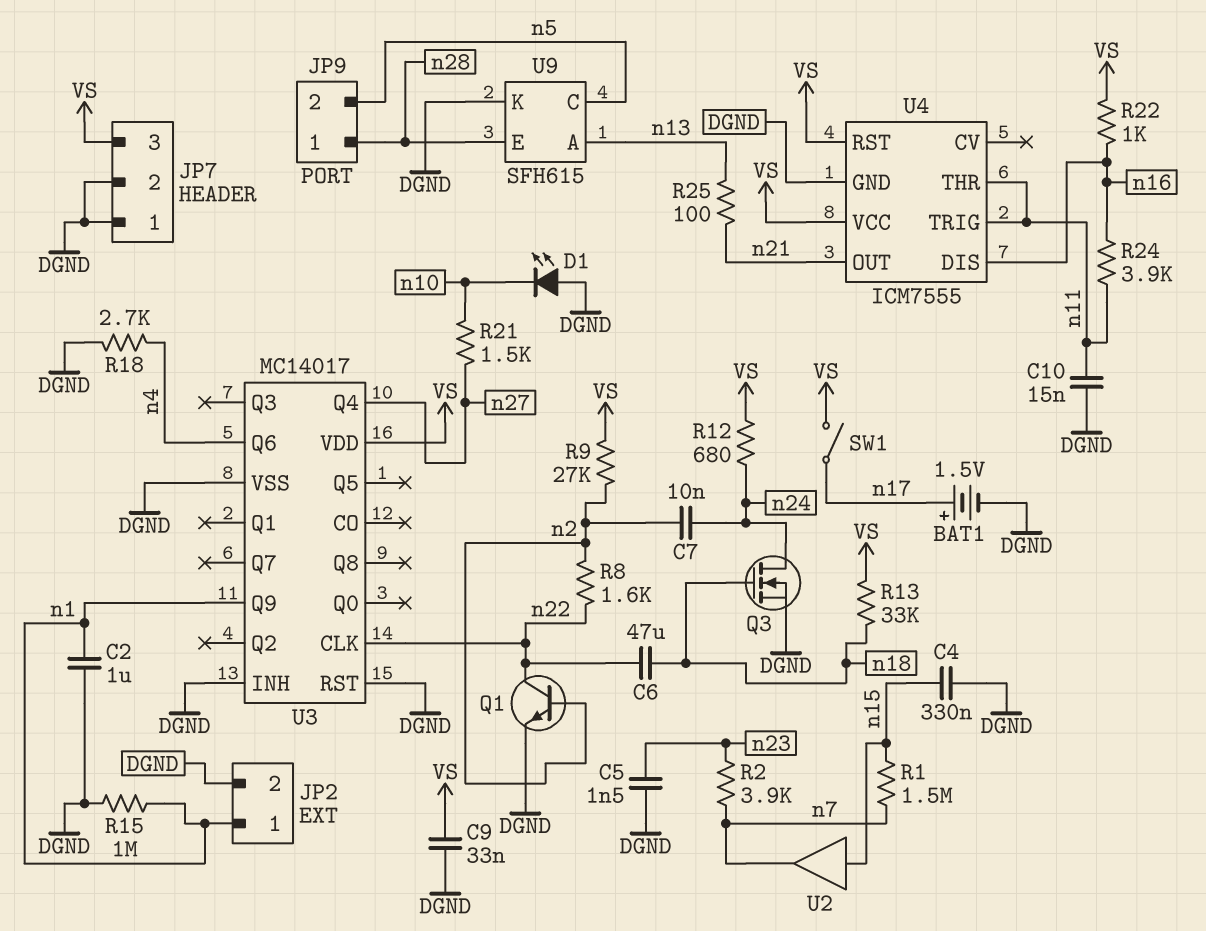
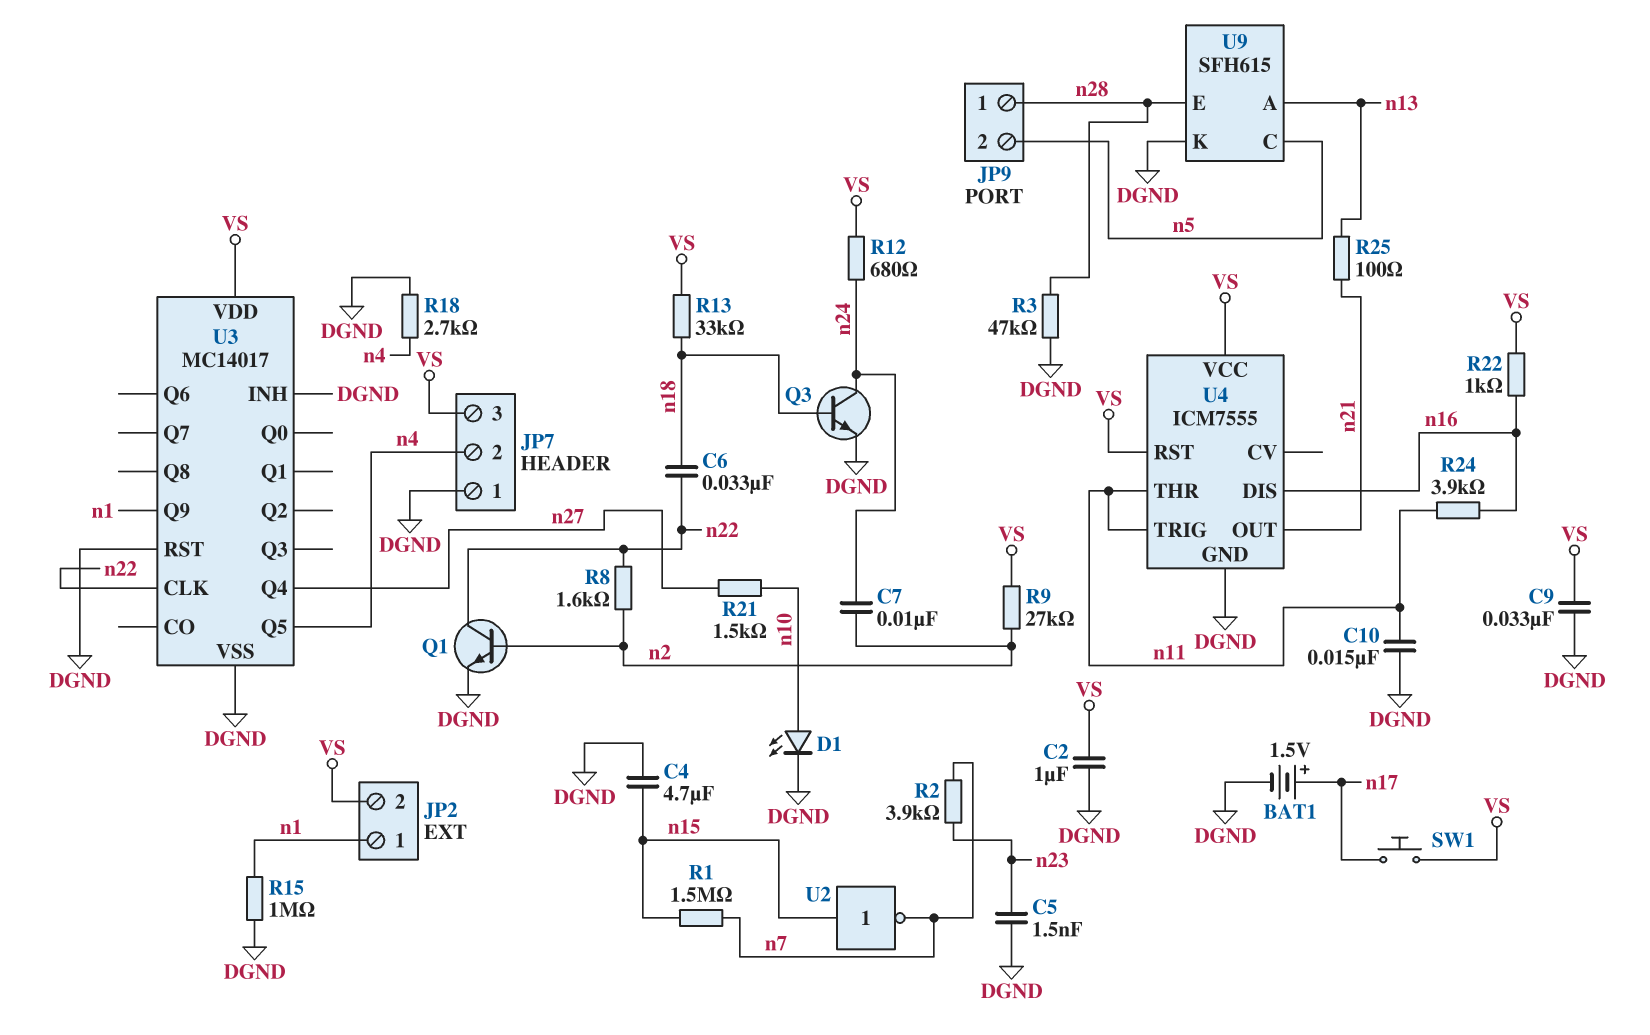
C2: 1uF (DGND, n1) -> 1uF (DGND, VS)
C4: 330nF (DGND, n15) -> 4.7uF (DGND, n15)
C6: 47uF (n18, n22) -> 33nF (n18, n22)
D1: LED (A DGND, K n10) -> LED (A n10, K DGND)
JP2 pin 2: DGND -> VS
JP7 pin 2: DGND -> n4
Q3: NMOS (G n18, D n24, S DGND) -> NPN (B n18, C n24, E DGND)
R3: none -> 47k (DGND, n28)
SW1: switch (VS, n17) -> button (VS, n17)
U2: buffer (in n15, out n7) -> NOT (in n15, out n7)
U3 pin Q5: none -> n4
U3 pin Q6: n4 -> none

